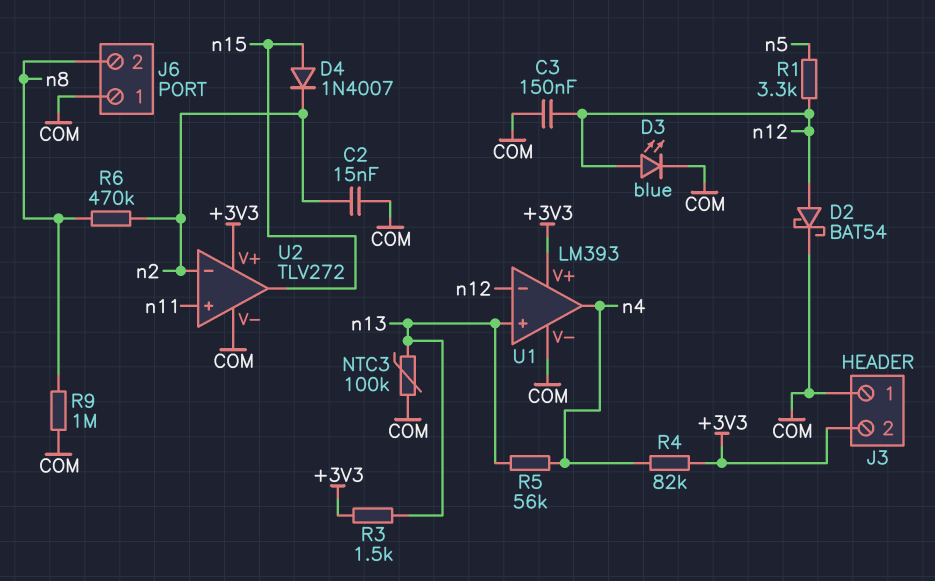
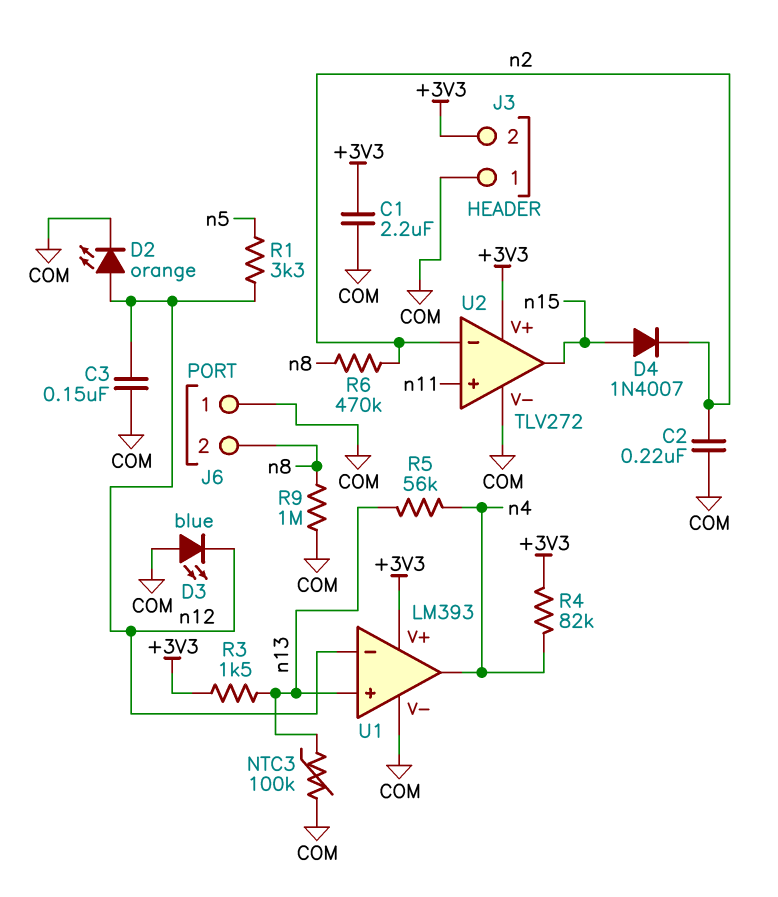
C1: none -> 2.2uF (+3V3, COM)
C2: 15nF (COM, n2) -> 220nF (COM, n2)
D2: schottky BAT54 (A n12, K COM) -> LED orange (A n12, K COM)
D3: LED blue (A n12, K COM) -> LED blue (A COM, K n12)

